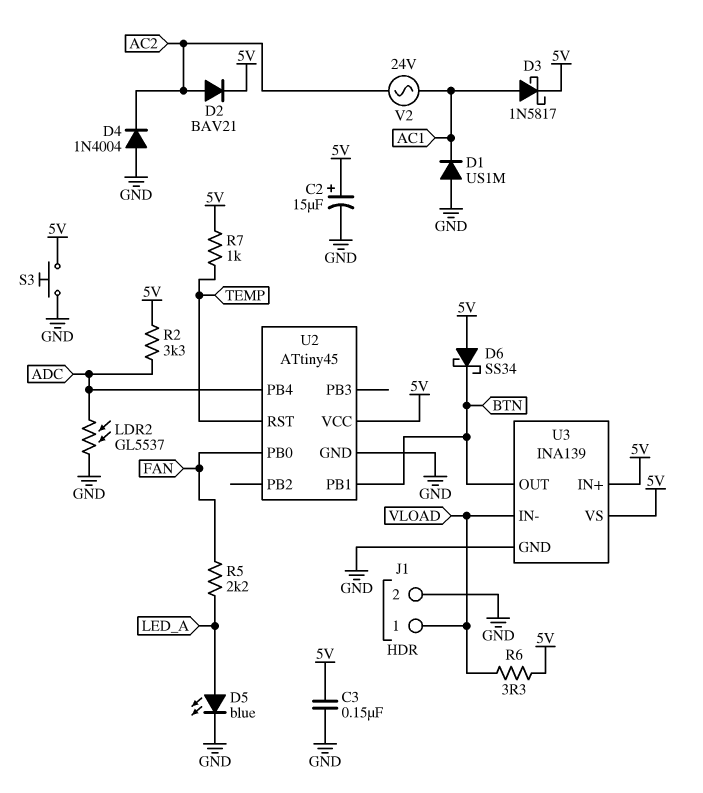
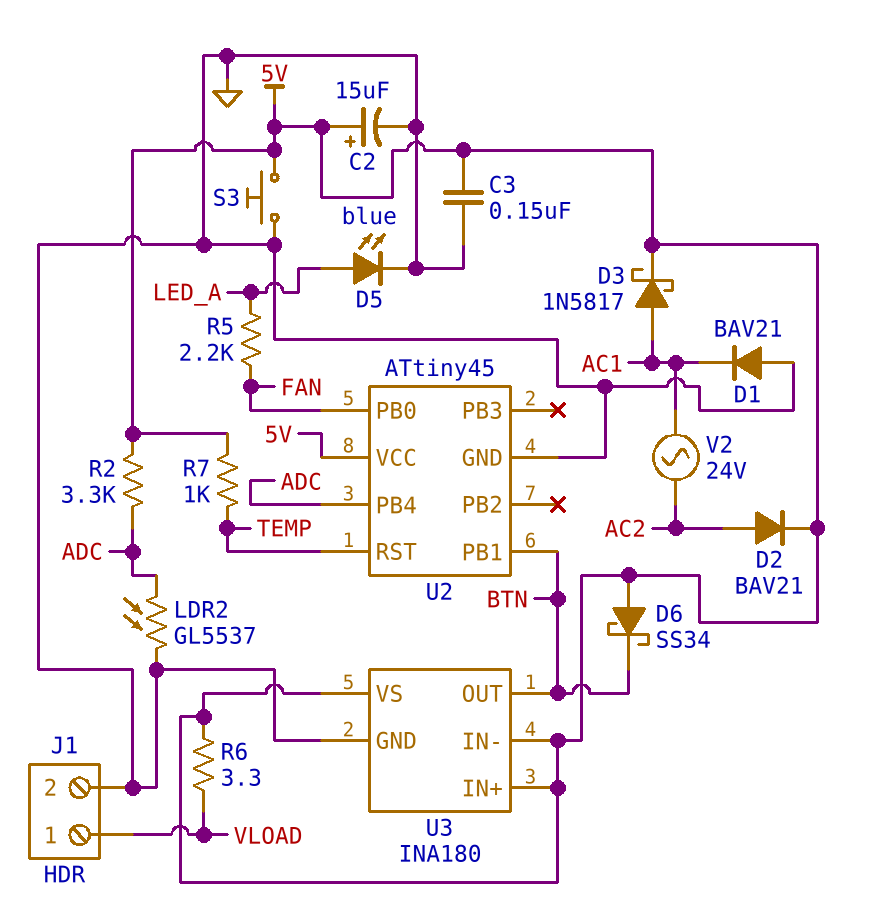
D1: diode US1M (A GND, K AC1) -> diode BAV21 (A GND, K AC1)
D4: diode 1N4004 (A GND, K AC2) -> none
U3: INA139 -> INA180
U3 pin IN-: VLOAD -> 5V

